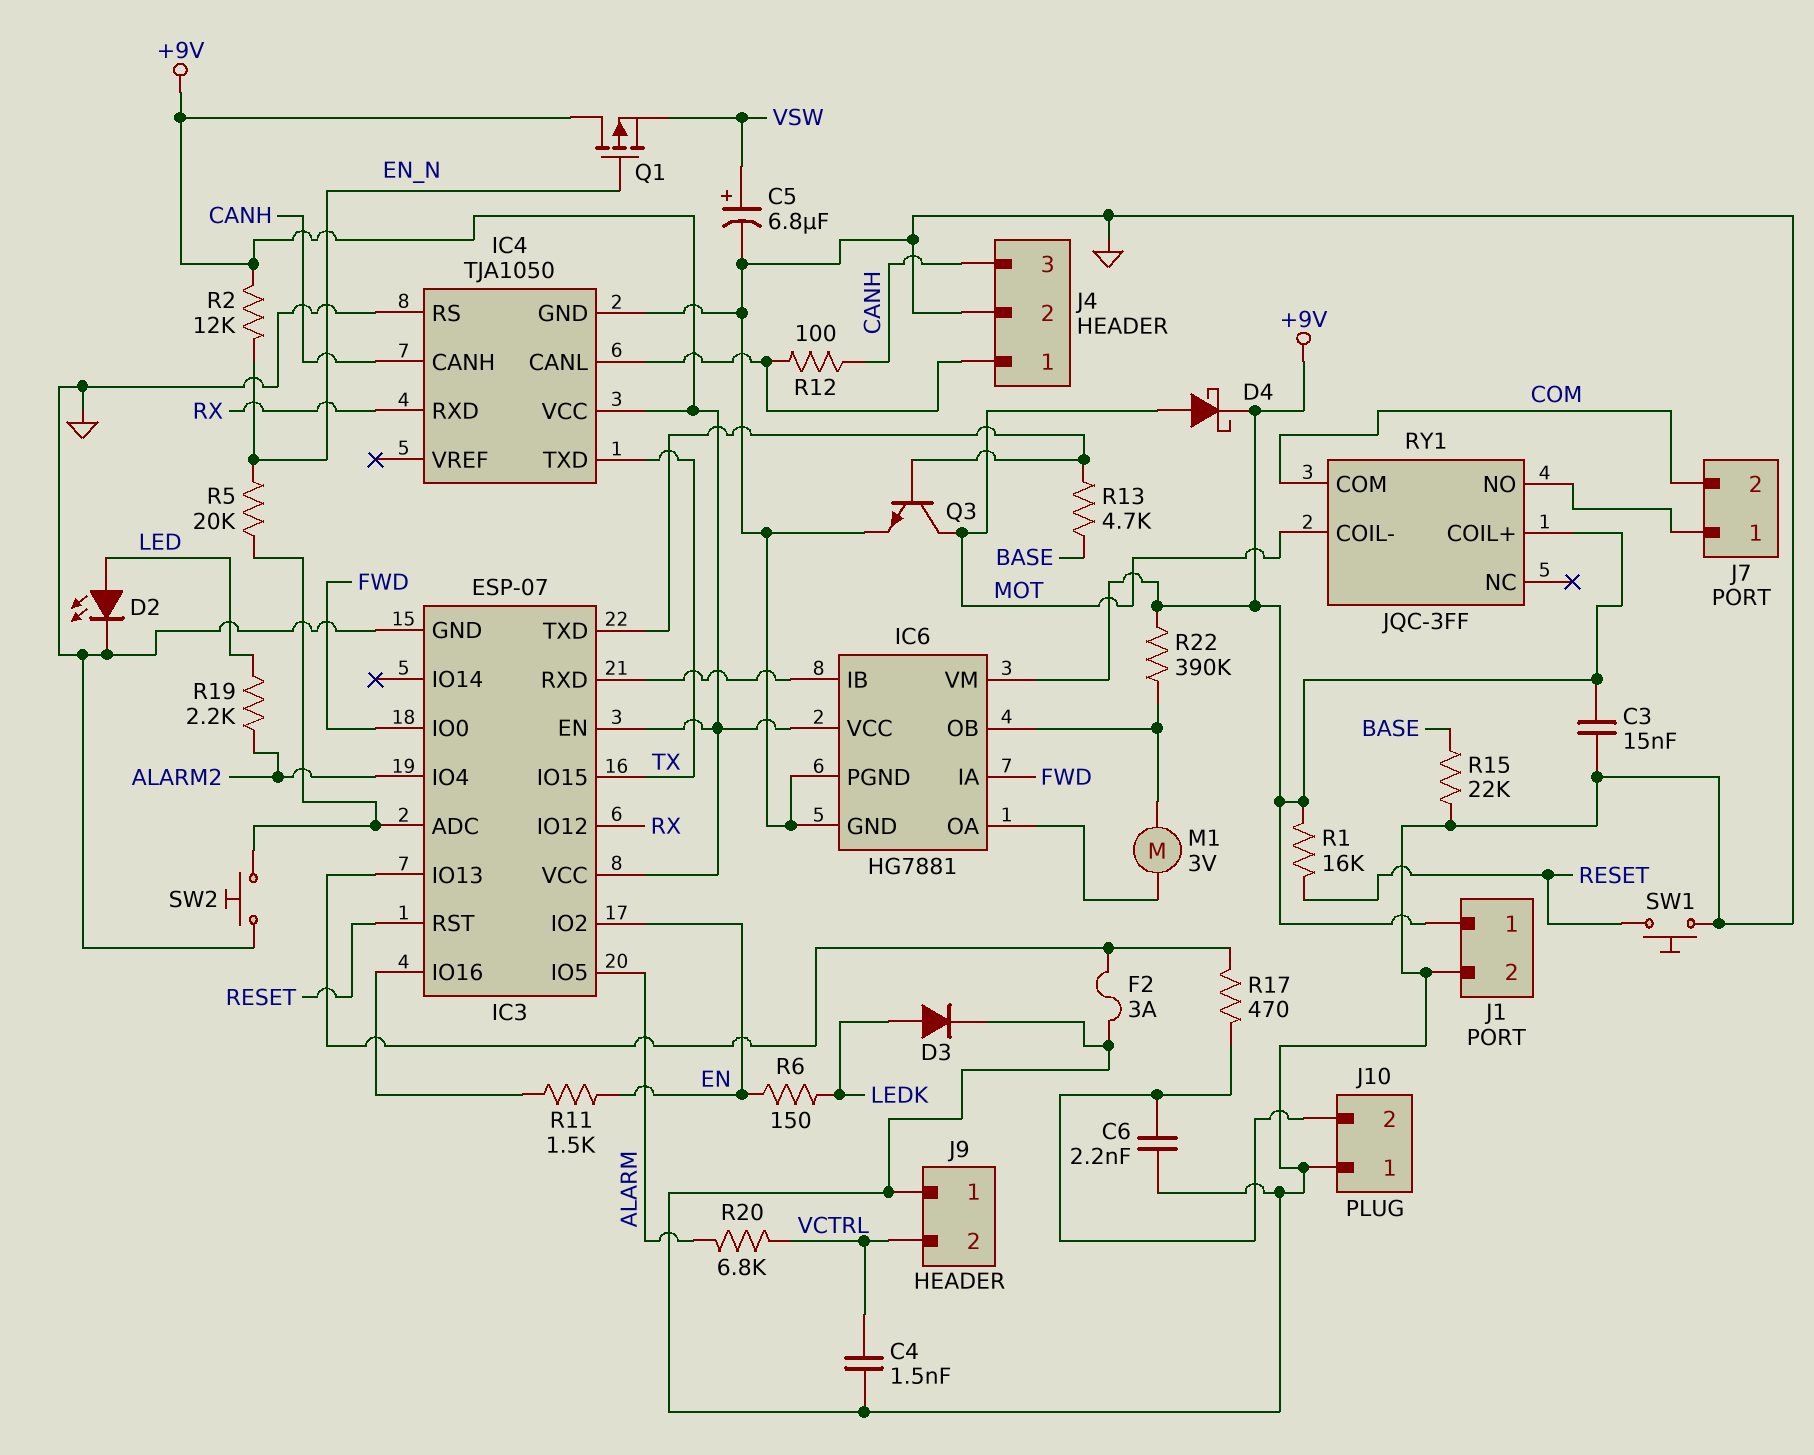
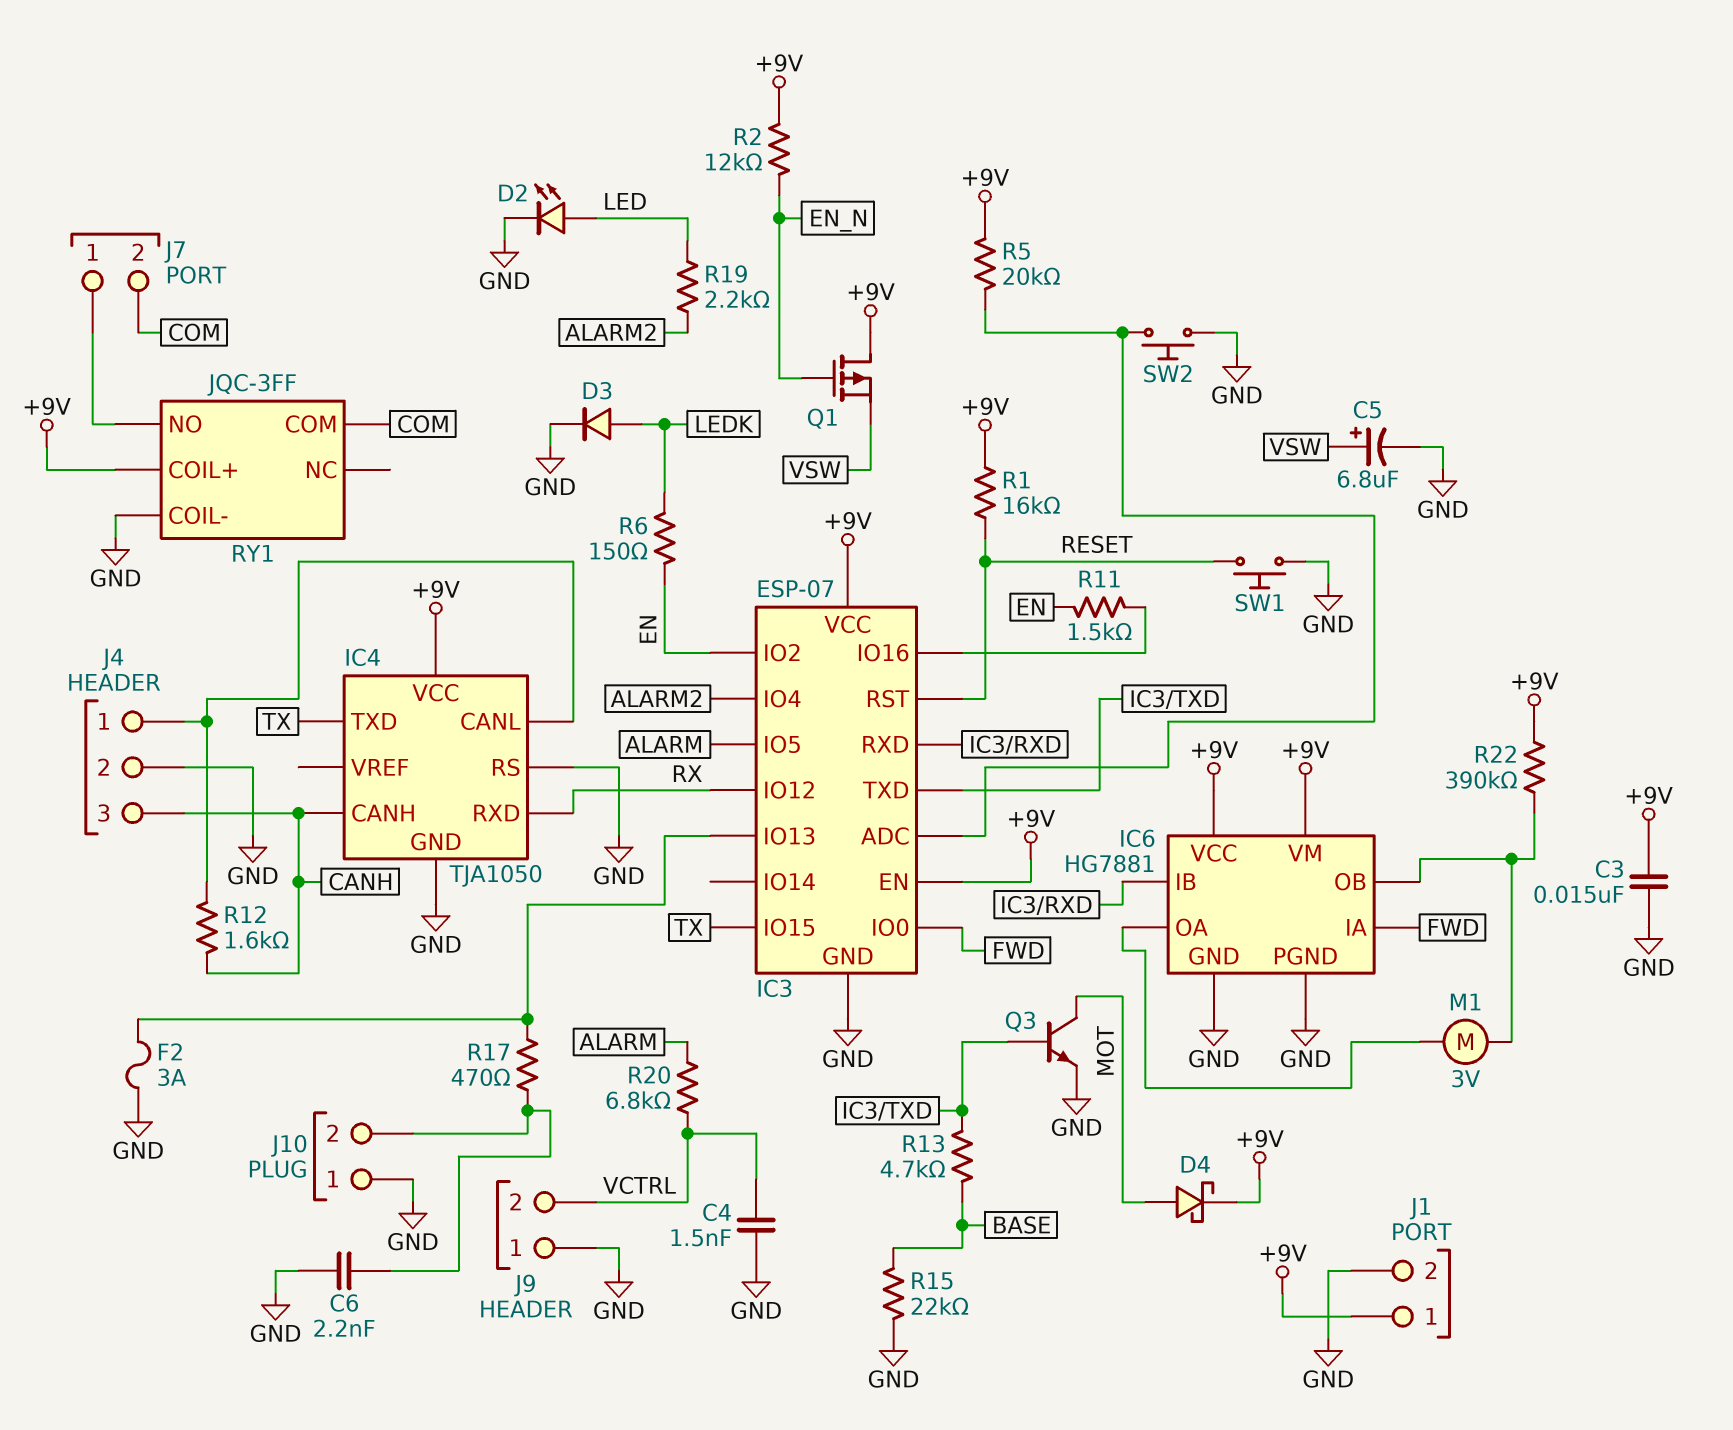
R5: 20k (EN_N, IC3/ADC) -> 20k (+9V, IC3/ADC)
R12: 100 (CANH, IC4/CANL) -> 1.6k (CANH, IC4/CANL)
RY1 pin COIL-: MOT -> GND

